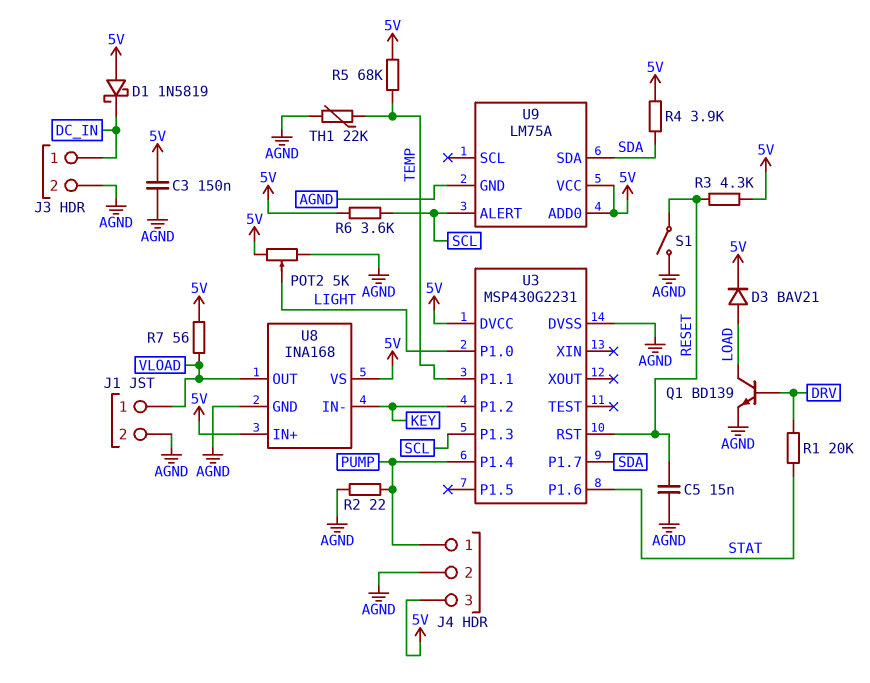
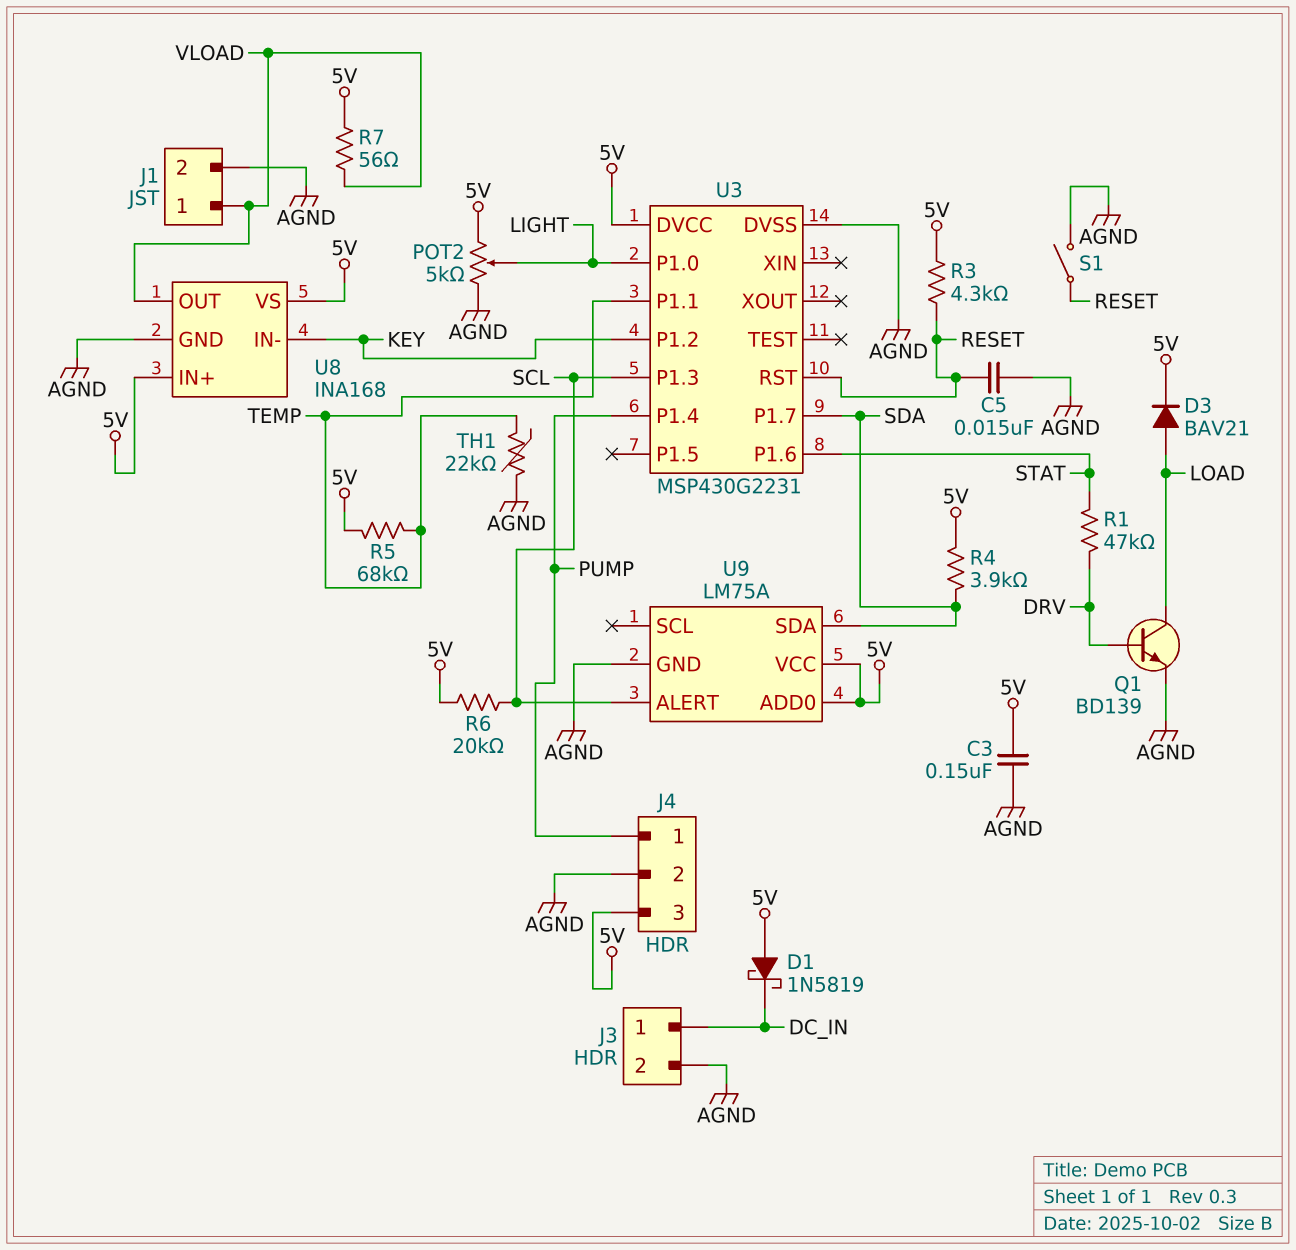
R1: 20k (DRV, STAT) -> 47k (DRV, STAT)
R2: 22 (AGND, PUMP) -> none
R6: 3.6k (5V, SCL) -> 20k (5V, SCL)

